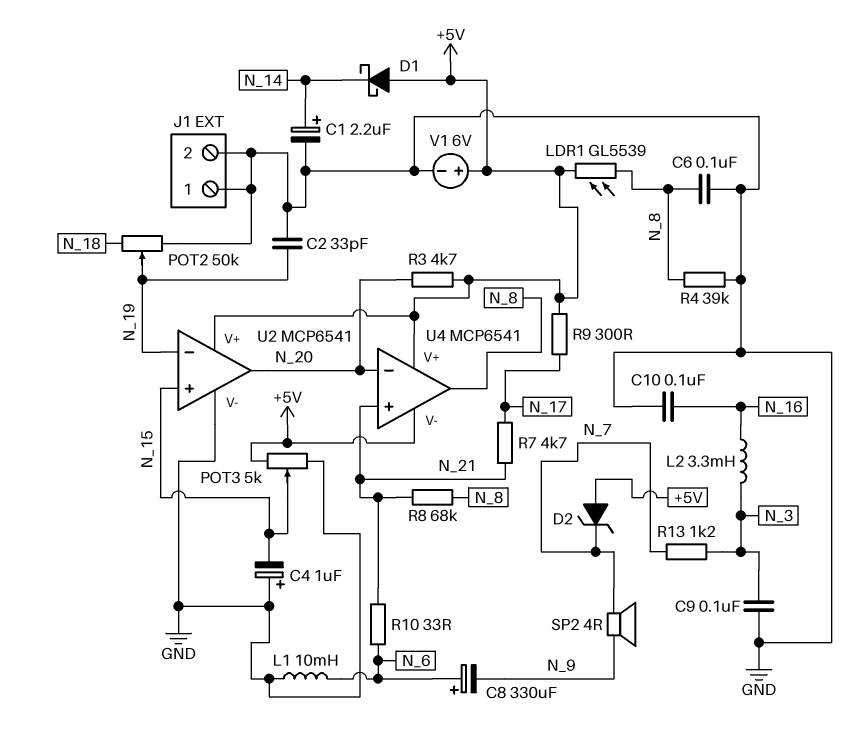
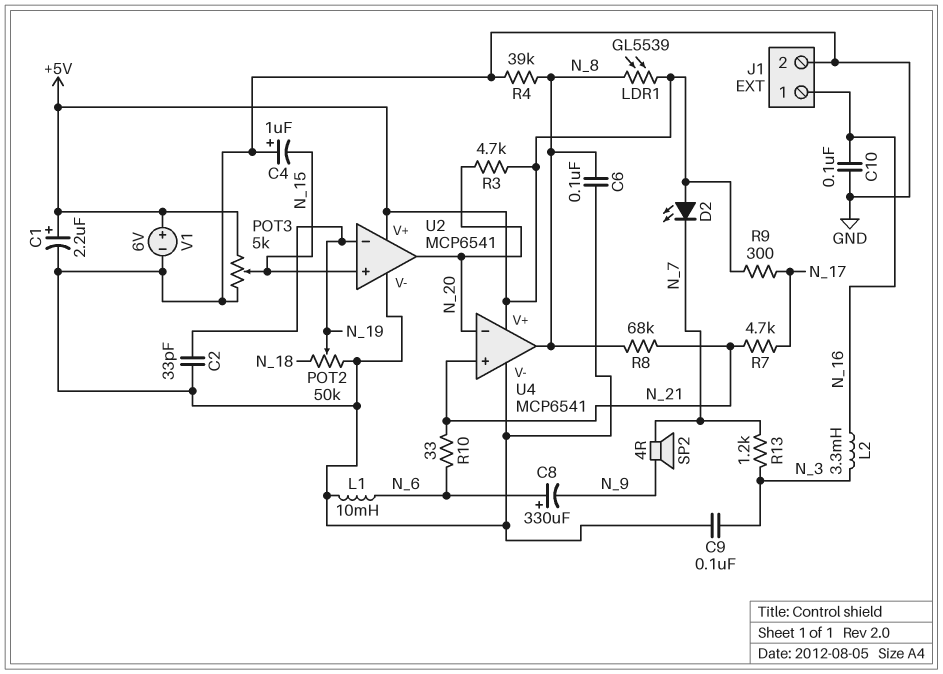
C1: 2.2uF (plus N_14, minus GND) -> 2.2uF (plus +5V, minus GND)
D1: schottky (A +5V, K N_14) -> none
D2: zener (A +5V, K N_7) -> LED (A +5V, K N_7)
J1 pin 1: GND -> N_16
U4 pin V-: +5V -> GND

